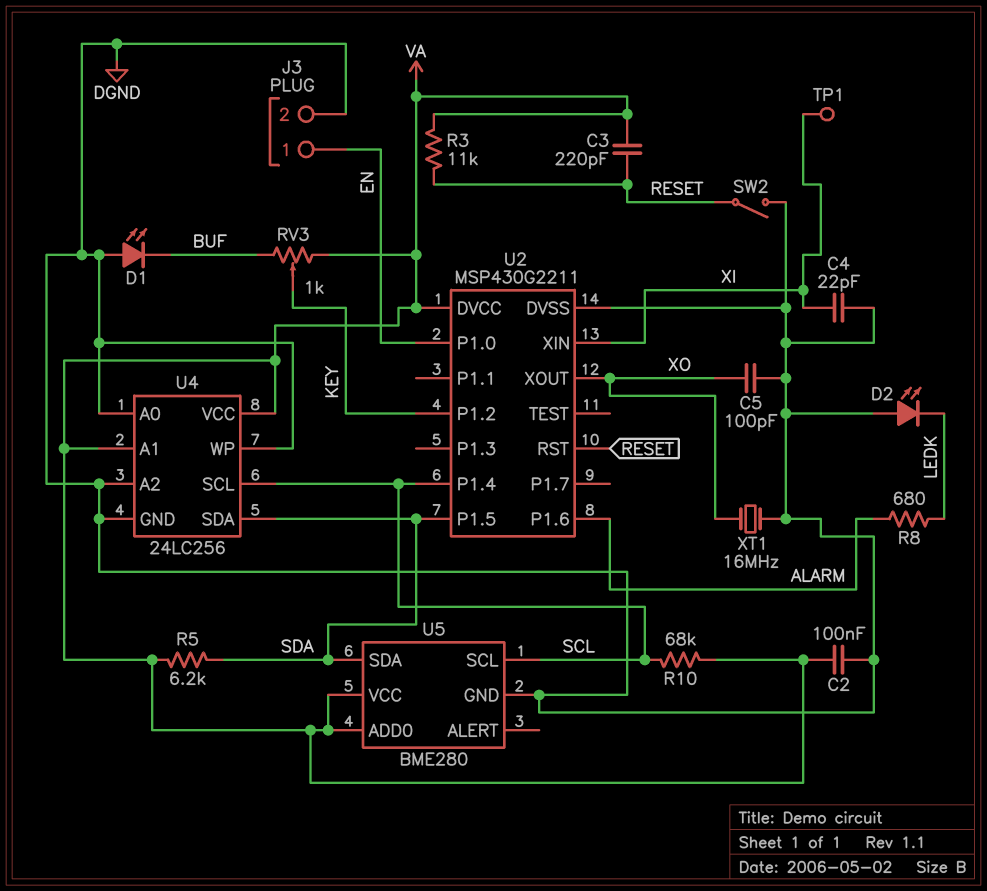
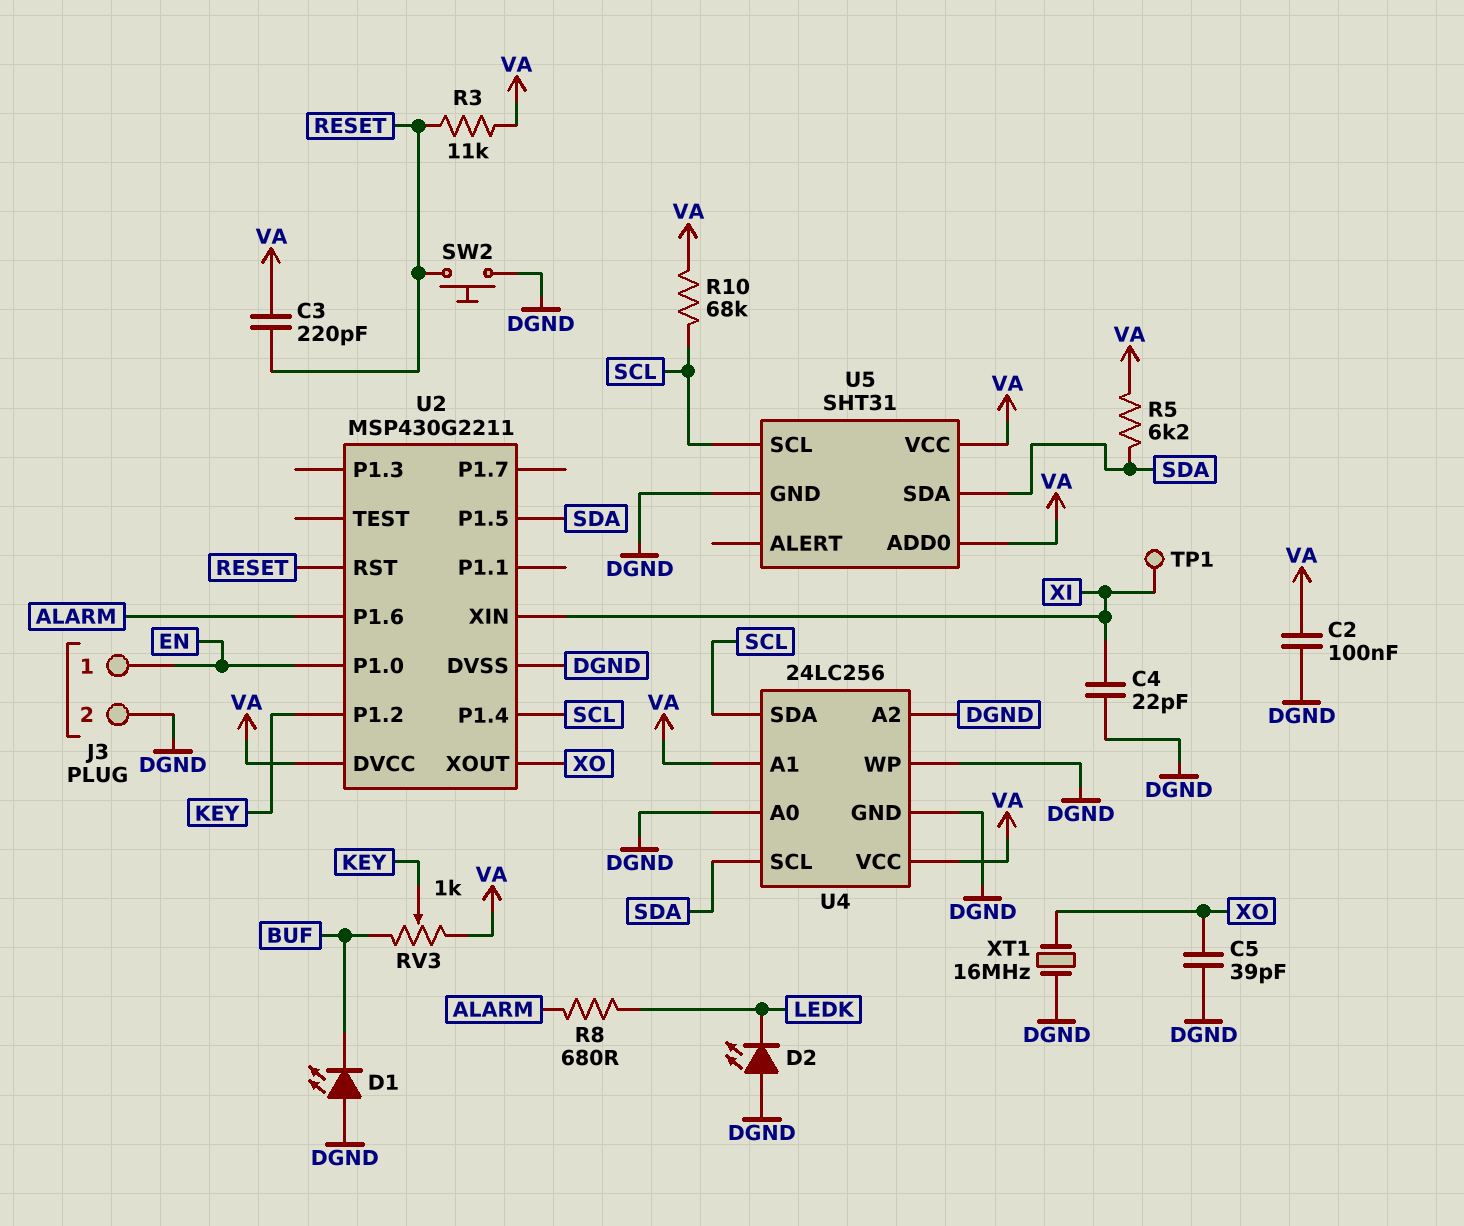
C5: 100pF (DGND, XO) -> 39pF (DGND, XO)
SW2: switch (DGND, RESET) -> button (DGND, RESET)
U4 pin SCL: SCL -> SDA
U4 pin SDA: SDA -> SCL
U5: BME280 -> SHT31

